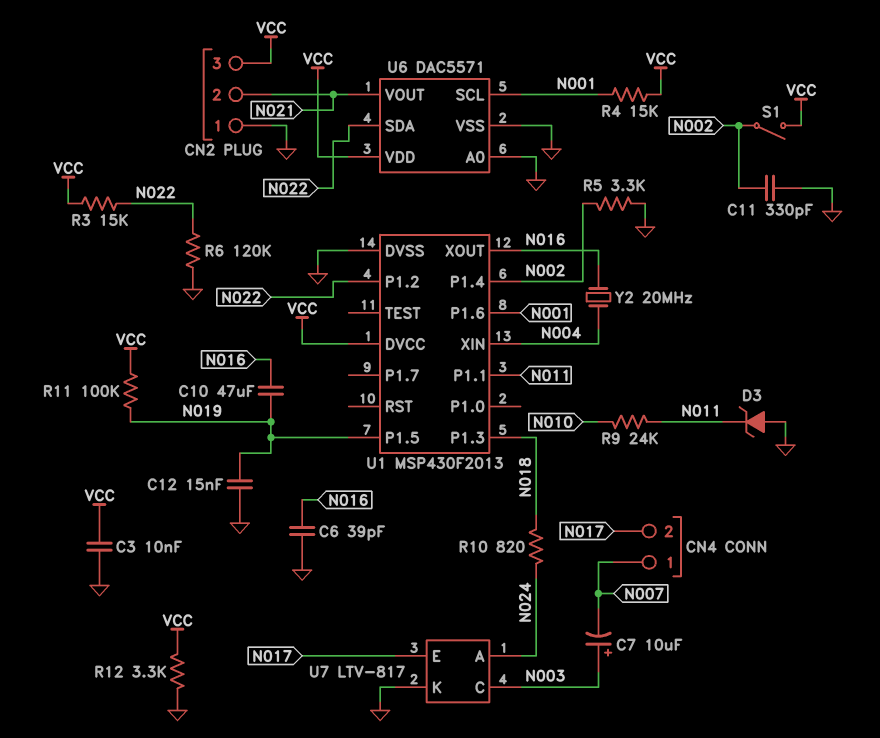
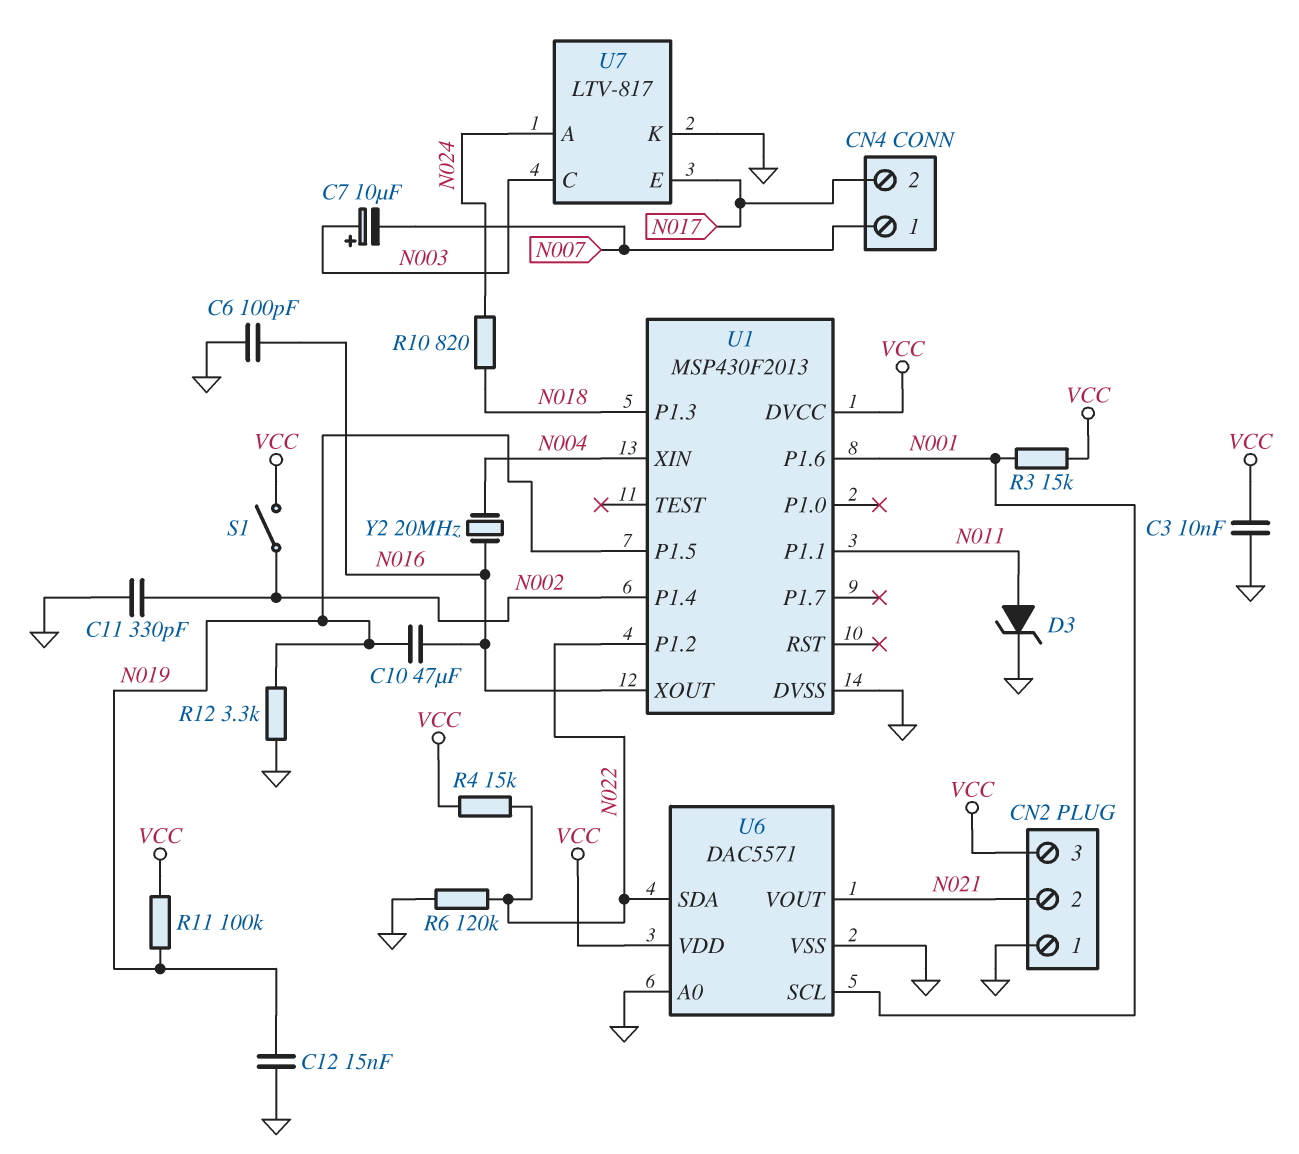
C6: 39pF (GND, N016) -> 100pF (GND, N016)
D3: zener (A GND, K N011) -> zener (A N011, K GND)
R3: 15k (N022, VCC) -> 15k (N001, VCC)
R4: 15k (N001, VCC) -> 15k (N022, VCC)
R5: 3.3k (GND, N002) -> none
R9: 24k (N010, N011) -> none
R12: 3.3k (GND, VCC) -> 3.3k (GND, N019)

